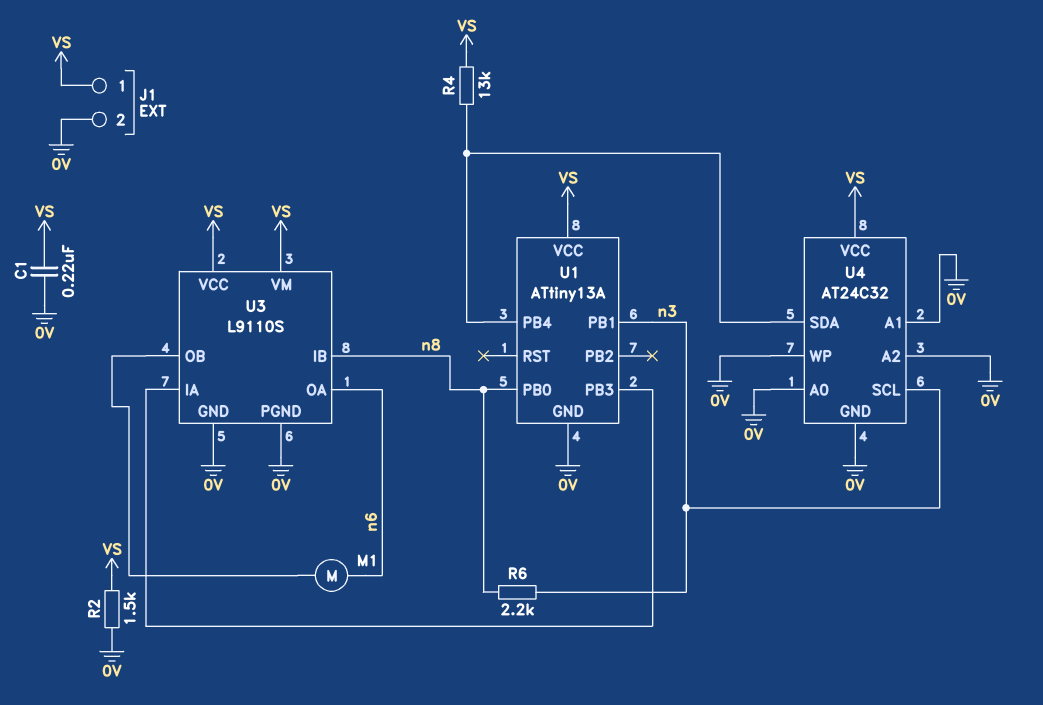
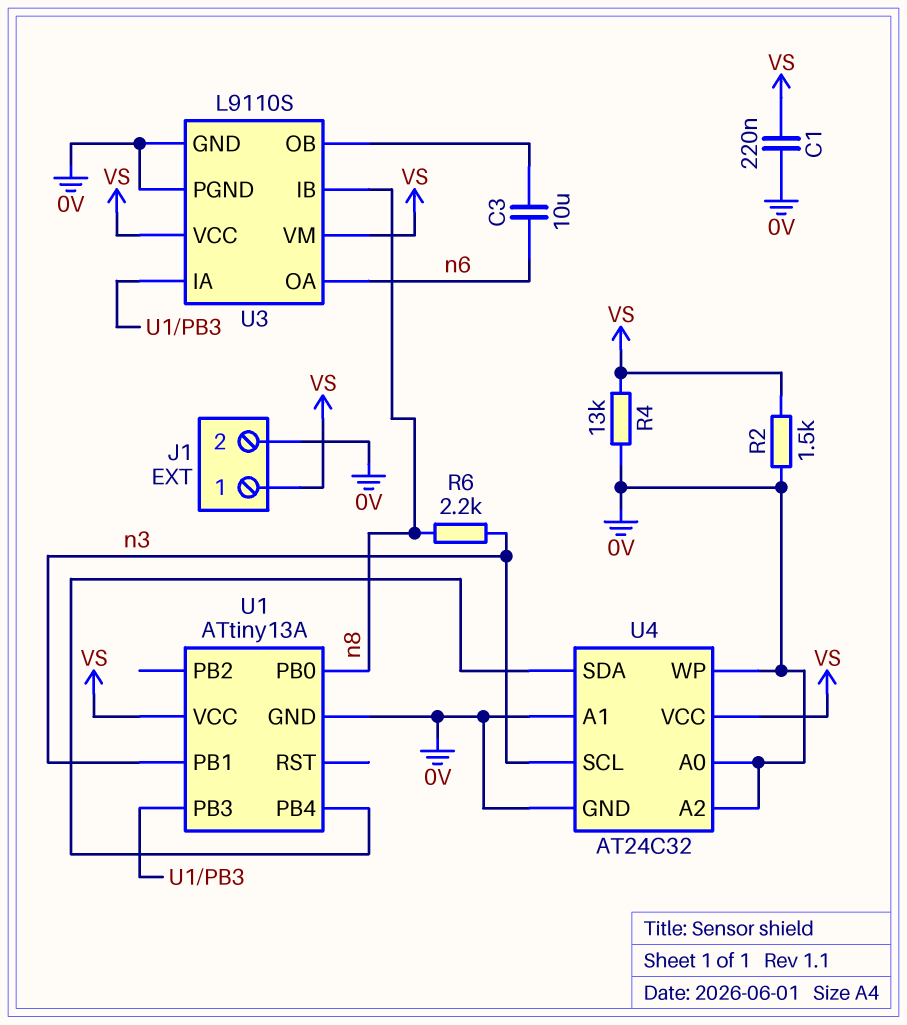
C3: none -> 10uF (U3/OB, n6)
M1: motor (U3/OB, n6) -> none
R4: 13k (U1/PB4, VS) -> 13k (0V, VS)

